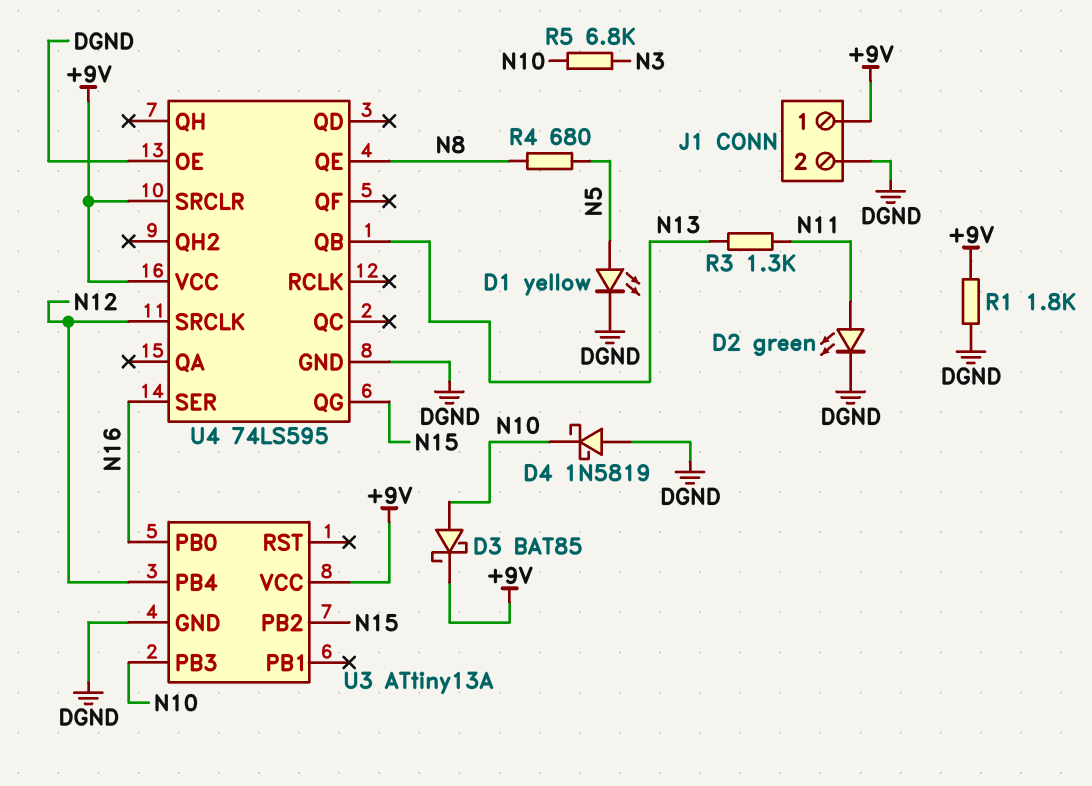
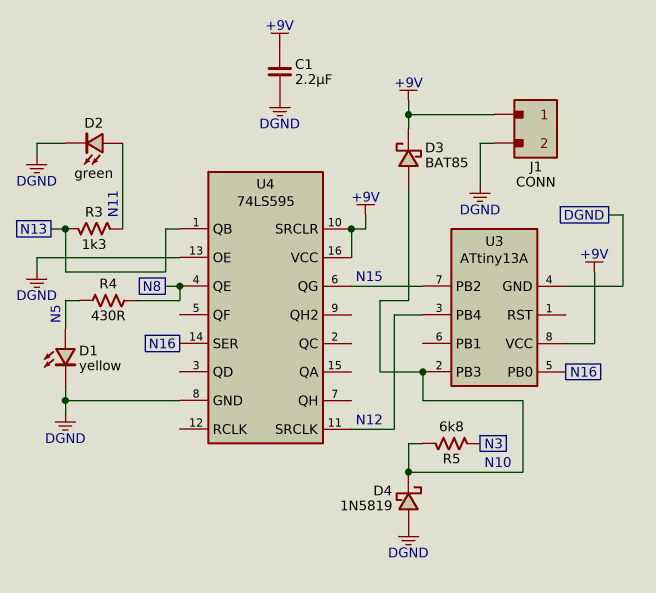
C1: none -> 2.2uF (+9V, DGND)
R1: 1.8k (+9V, DGND) -> none
R4: 680 (N5, N8) -> 430 (N5, N8)

